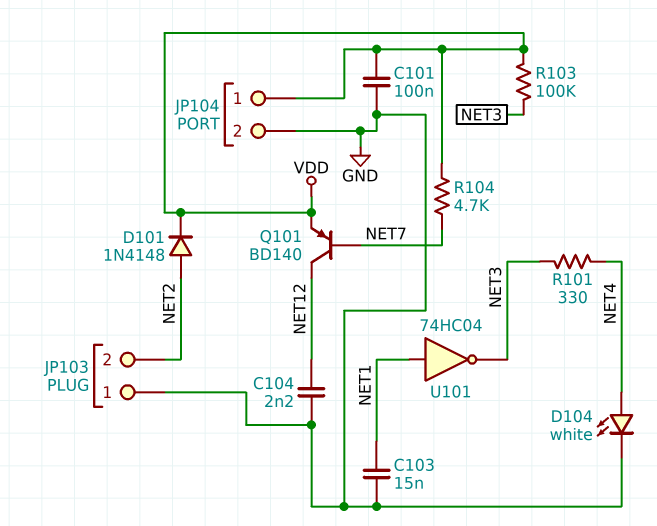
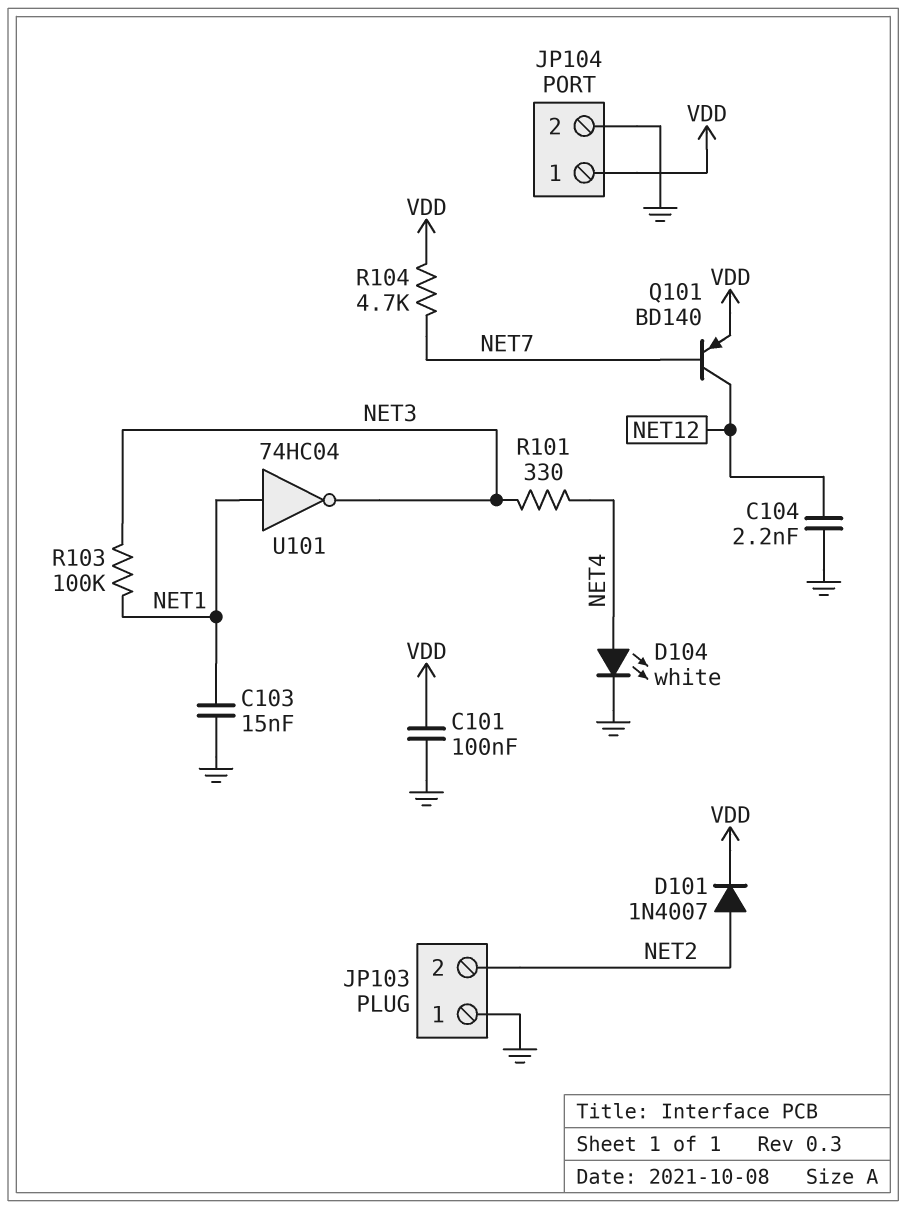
D101: diode 1N4148 (A NET2, K VDD) -> diode 1N4007 (A NET2, K VDD)
R103: 100k (NET3, VDD) -> 100k (NET1, NET3)

